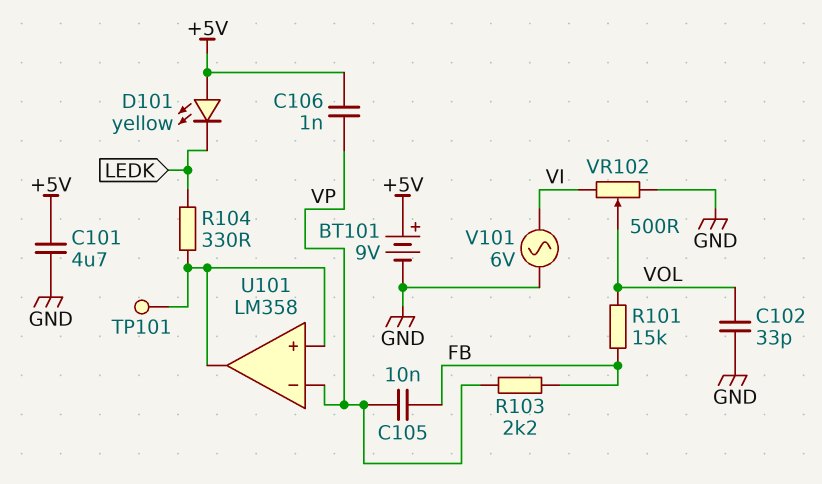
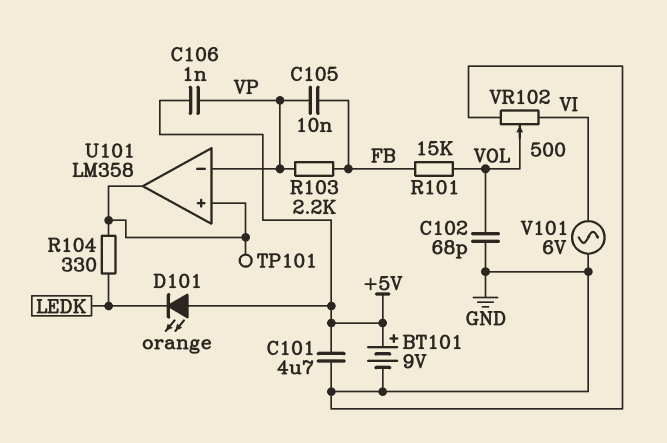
C102: 33pF (GND, VOL) -> 68pF (GND, VOL)
D101: LED yellow (A +5V, K LEDK) -> LED orange (A +5V, K LEDK)

